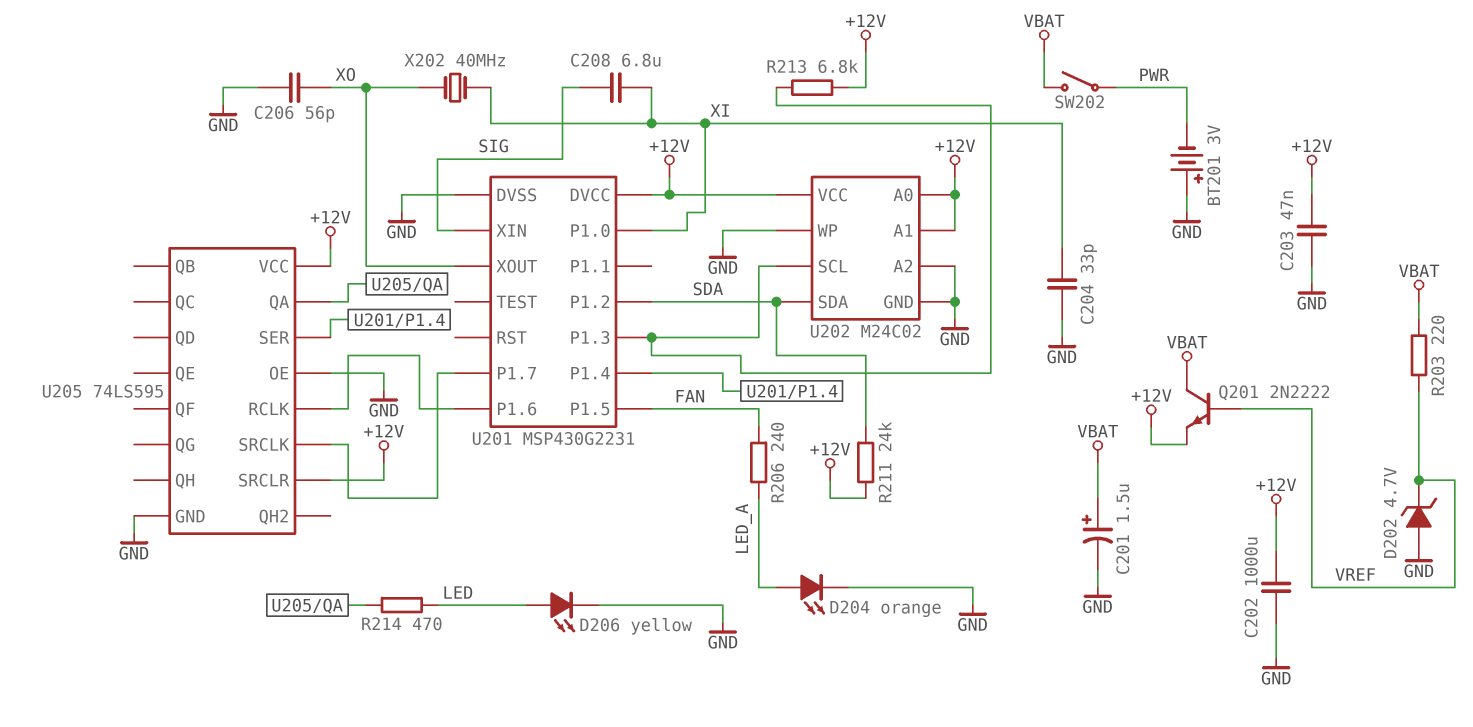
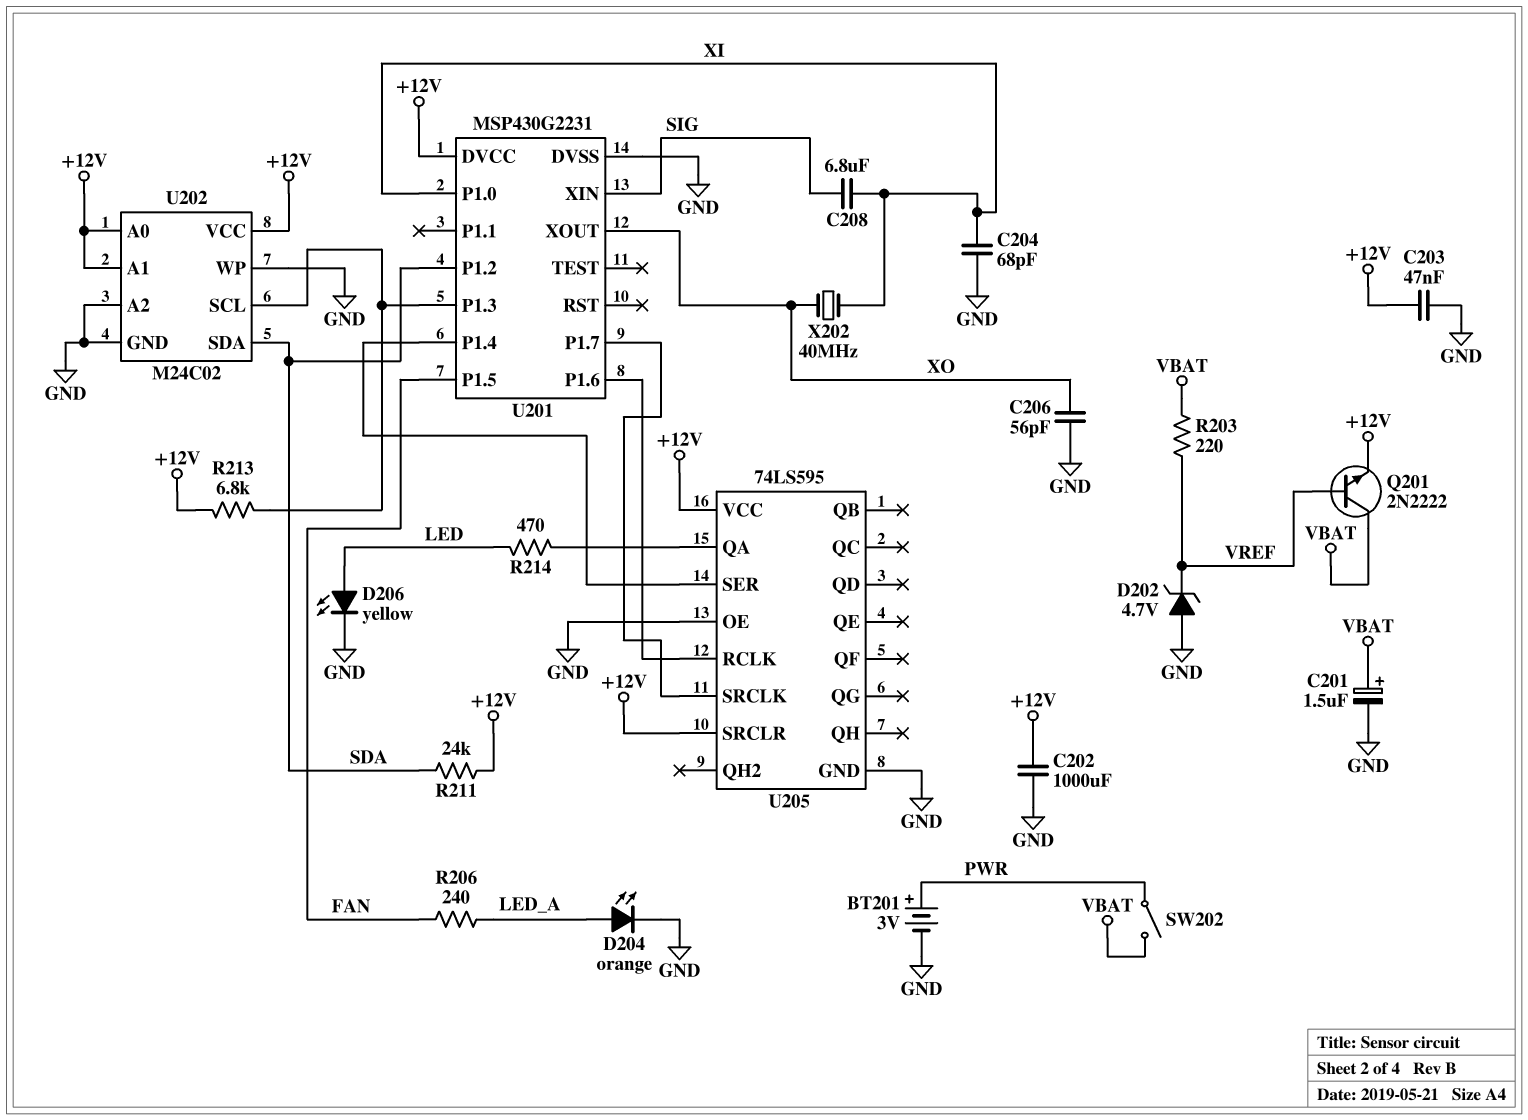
BT201: 3V (plus GND, minus PWR) -> 3V (plus PWR, minus GND)
C204: 33pF (GND, XI) -> 68pF (GND, XI)

